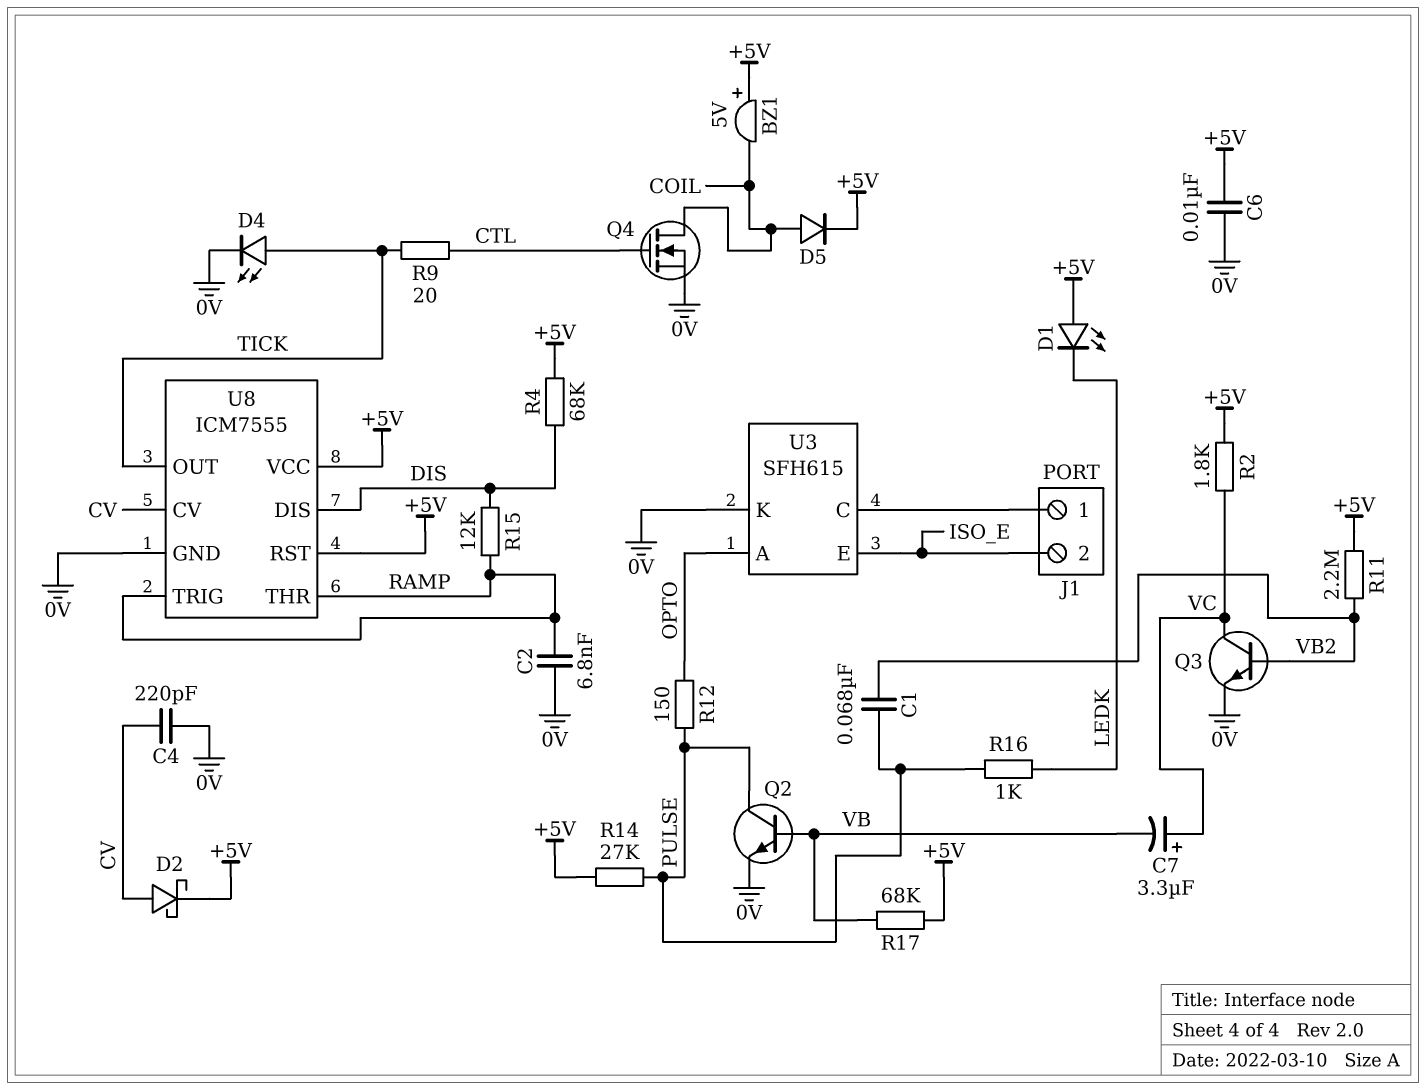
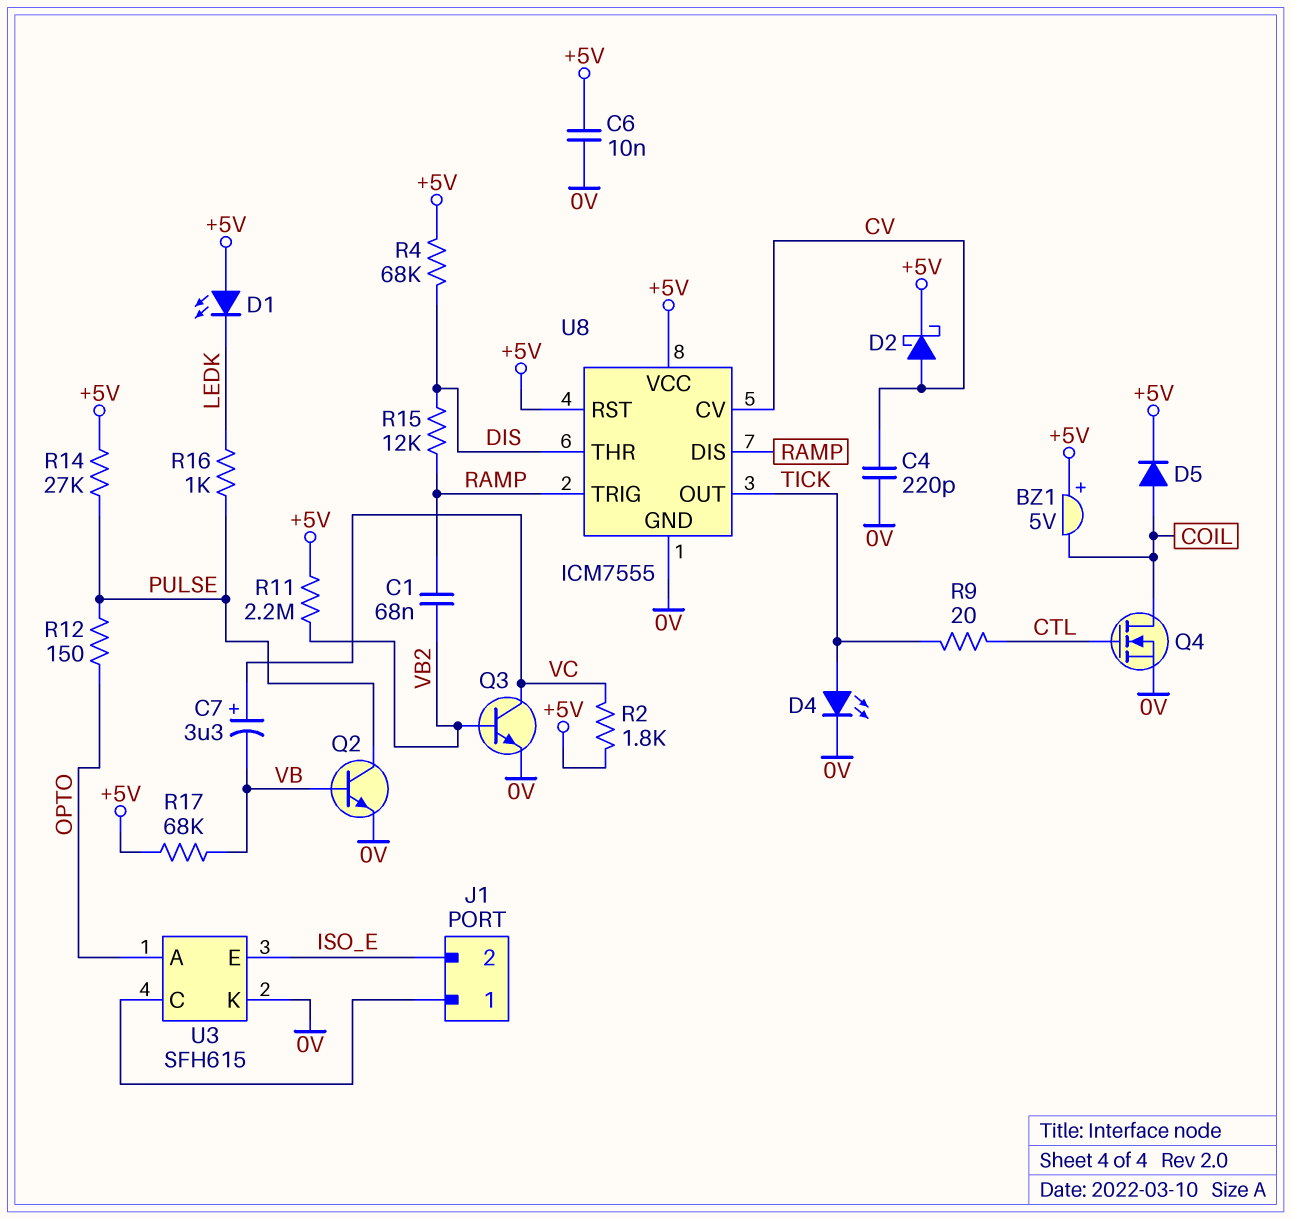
C1: 68nF (PULSE, VB2) -> 68nF (RAMP, VB2)
C2: 6.8nF (0V, RAMP) -> none
U8 pin DIS: DIS -> RAMP
U8 pin THR: RAMP -> DIS

